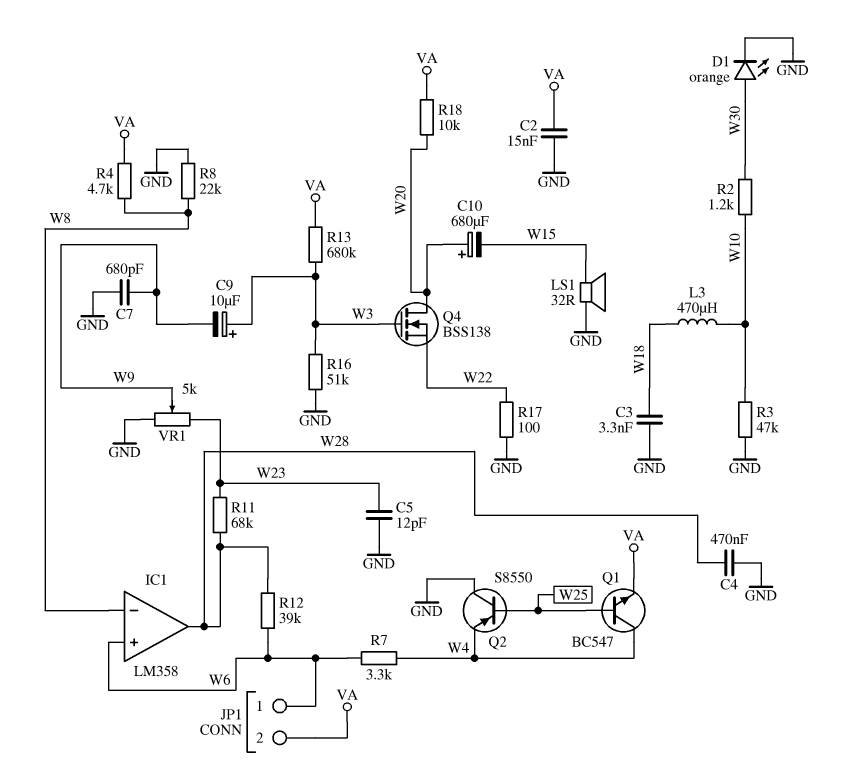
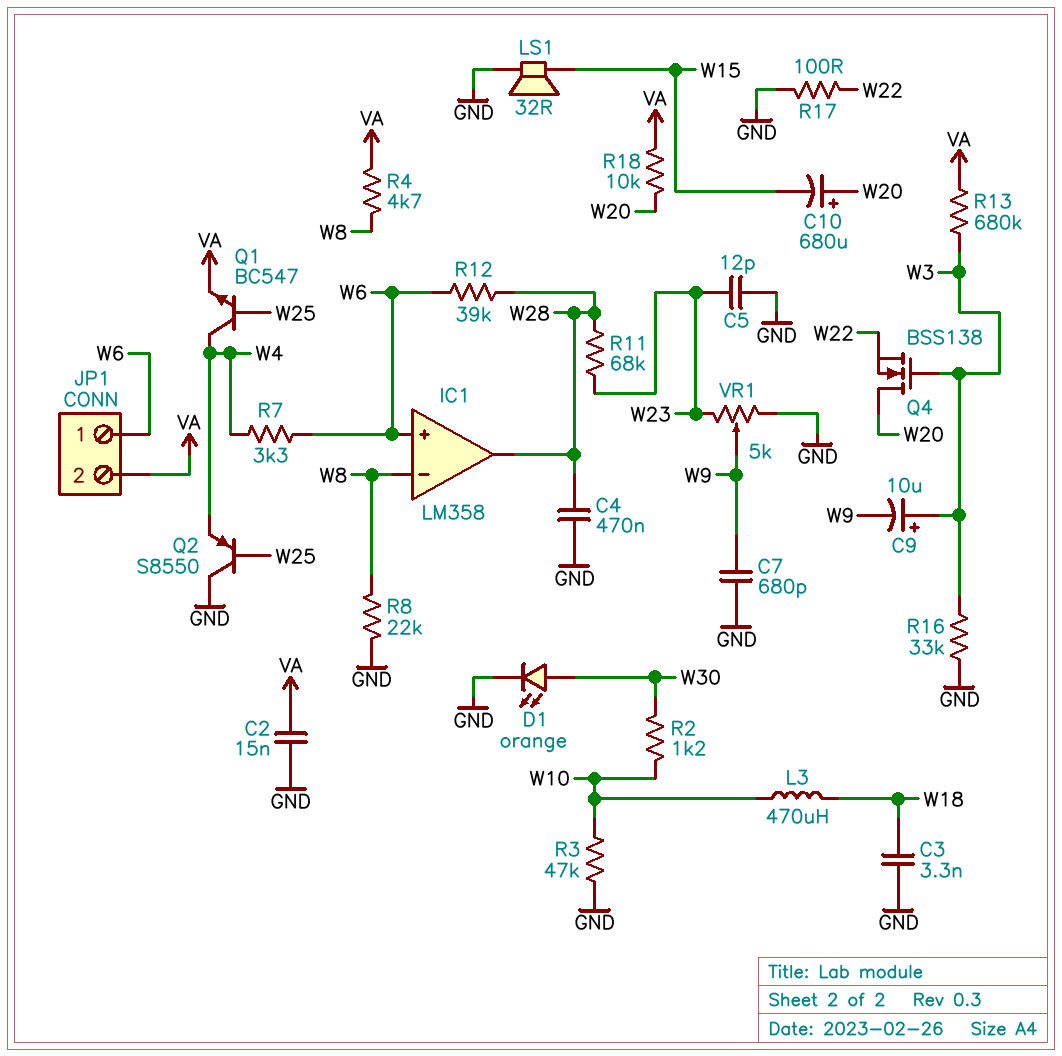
R16: 51k (GND, W3) -> 33k (GND, W3)

